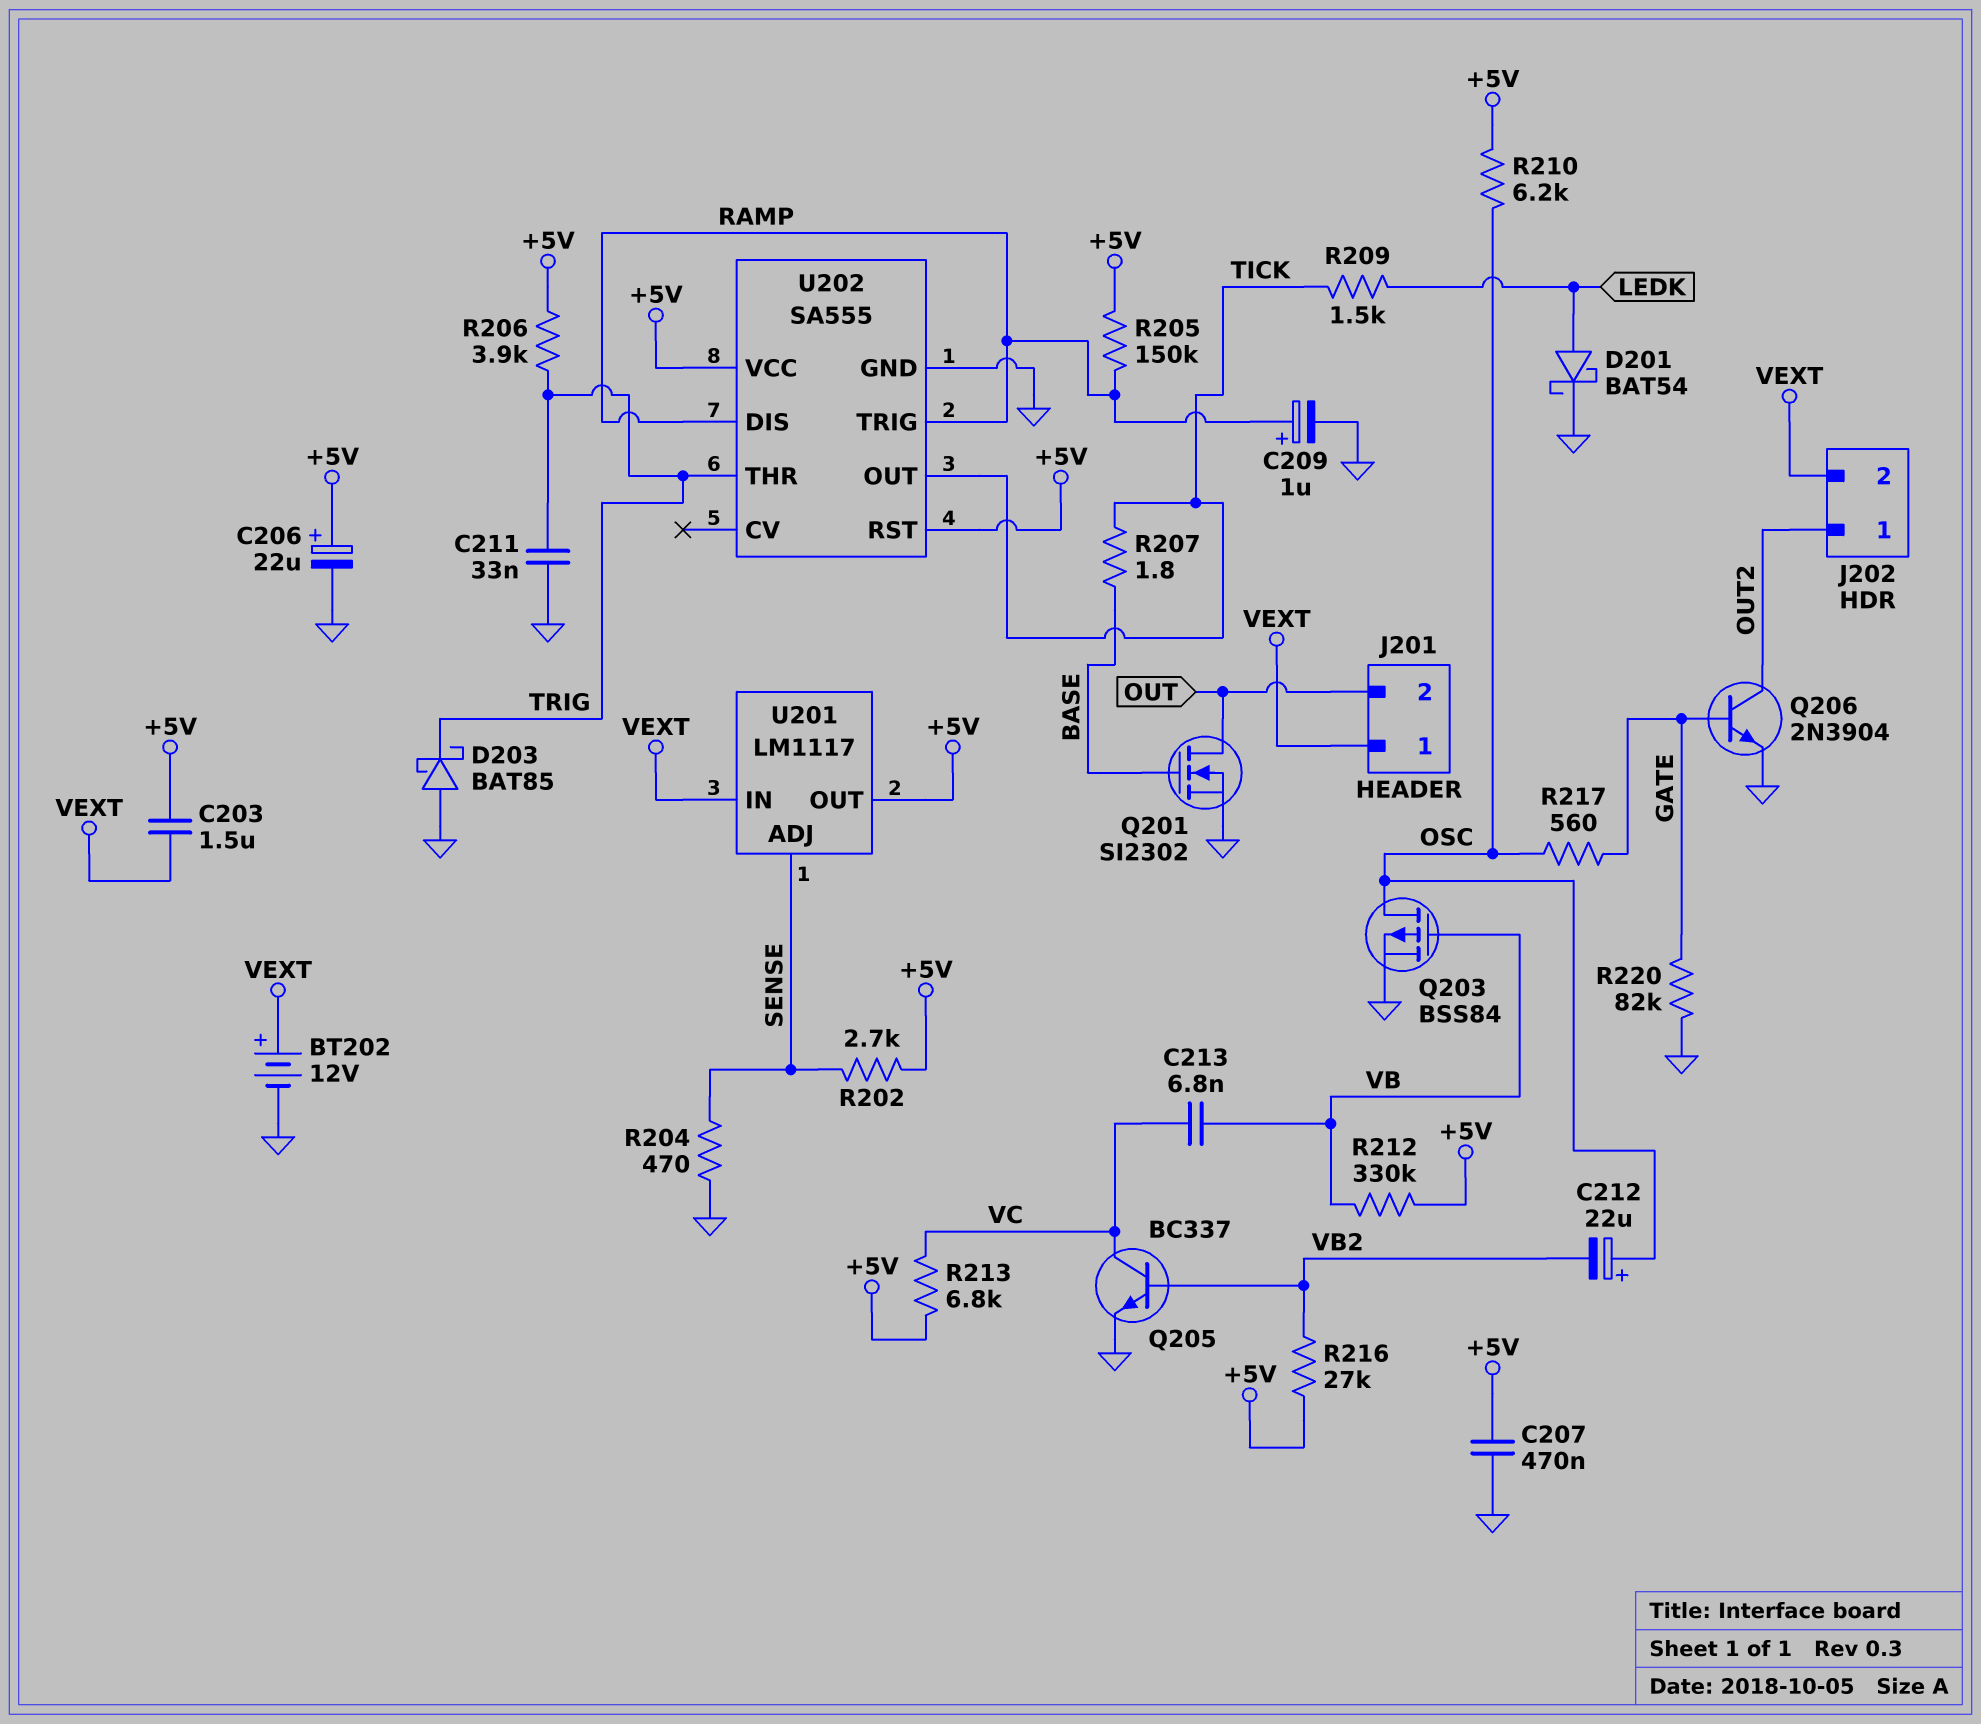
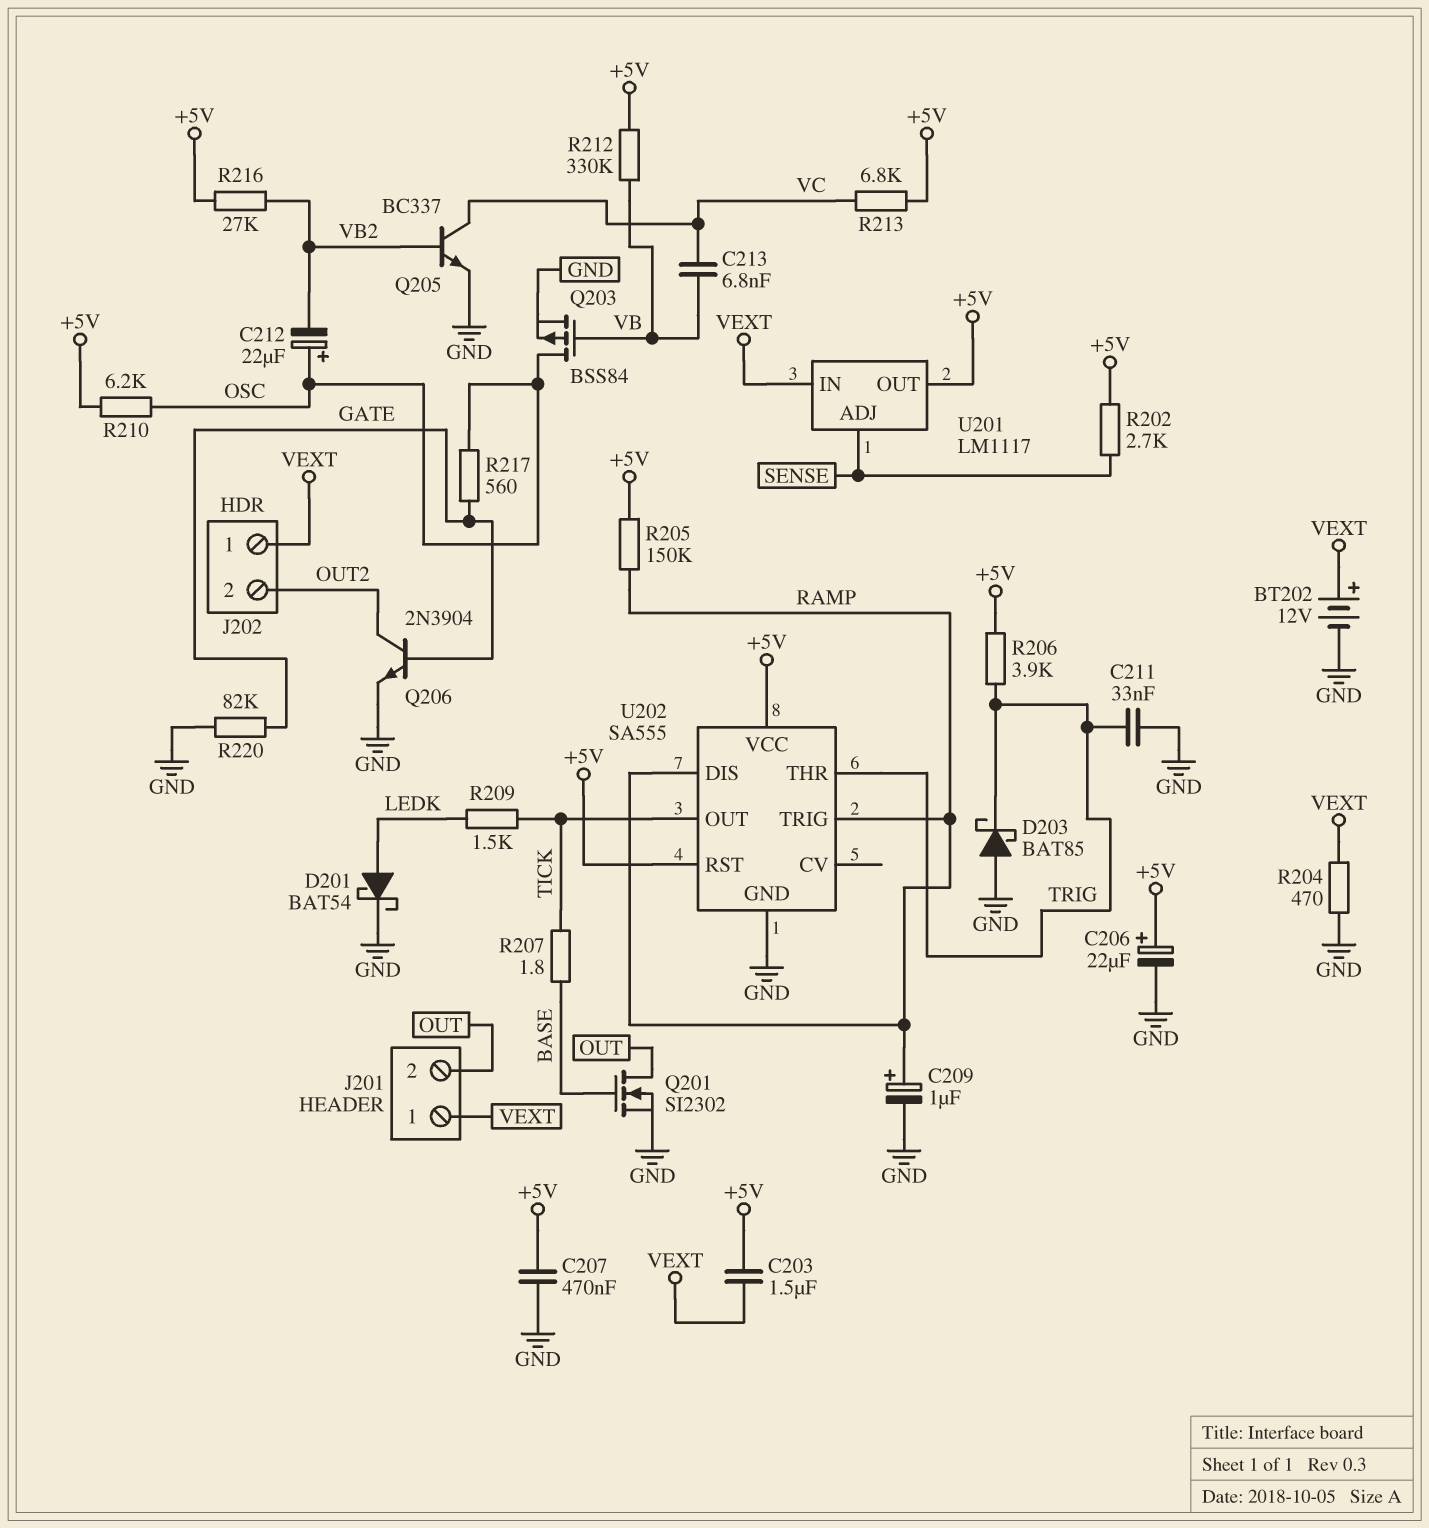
J202 pin 1: OUT2 -> VEXT
J202 pin 2: VEXT -> OUT2
R204: 470 (GND, SENSE) -> 470 (GND, VEXT)

